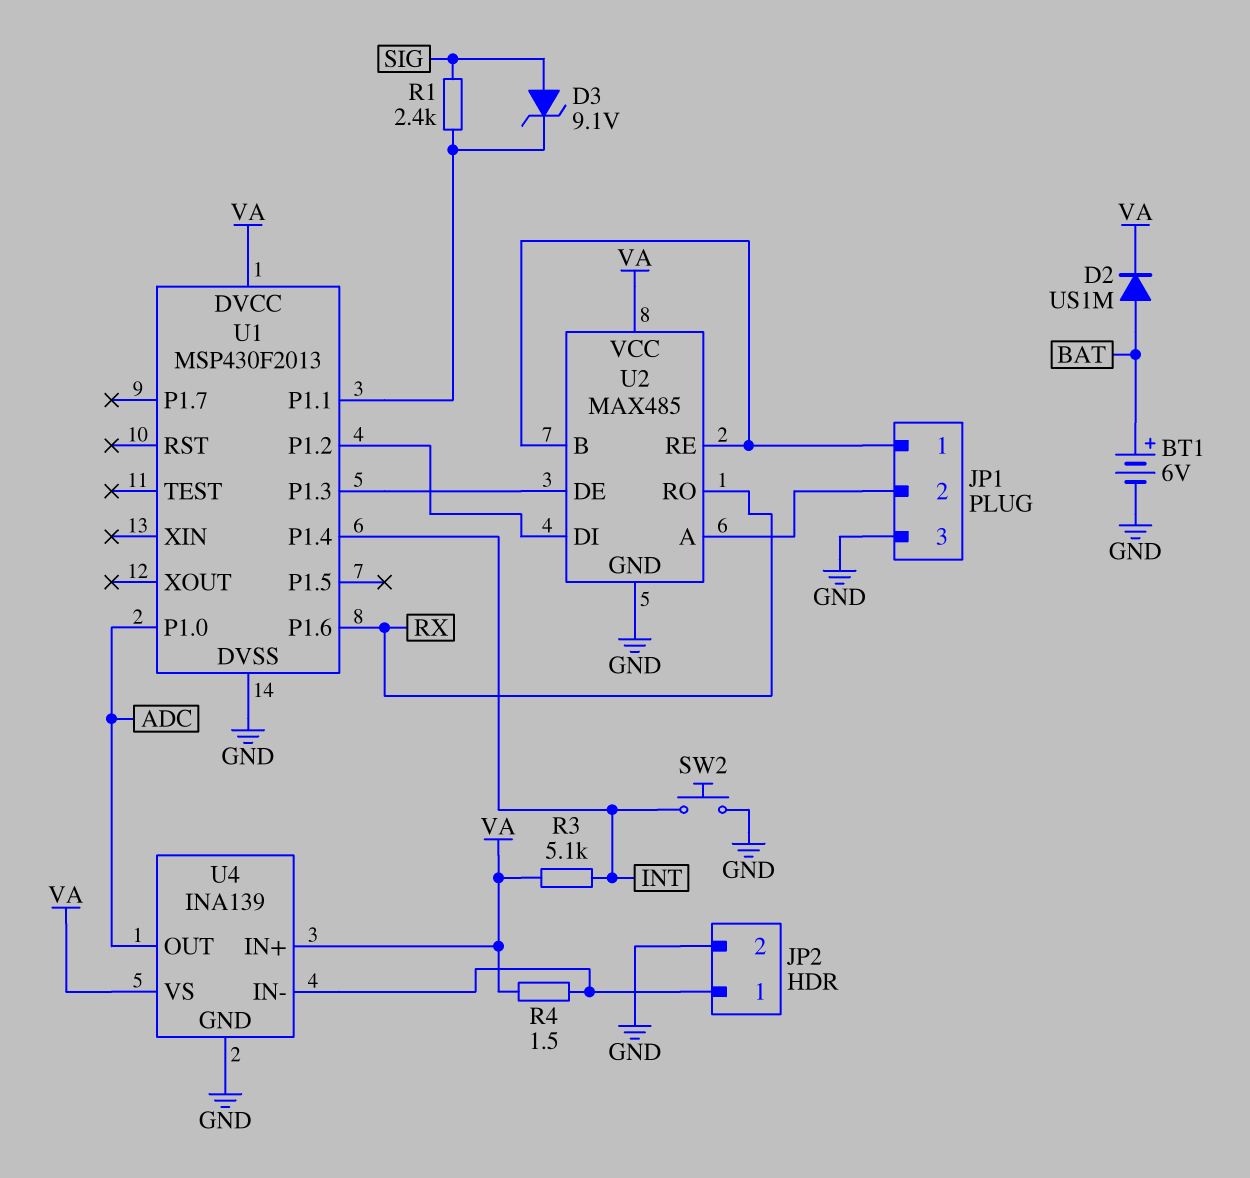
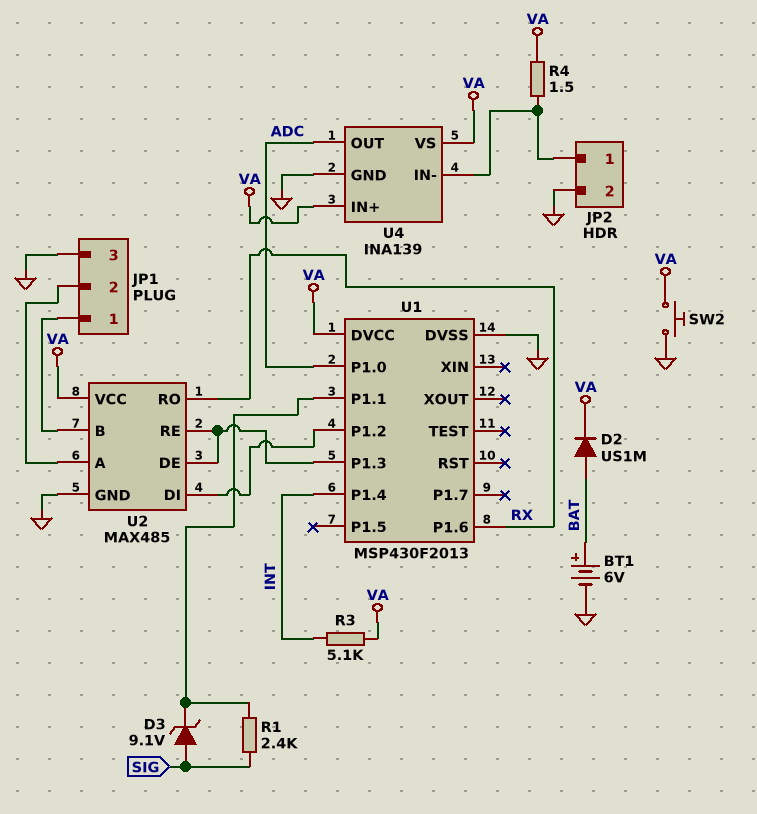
SW2: button (GND, INT) -> button (GND, VA)
U2 pin RE: JP1/1 -> U1/P1.3

